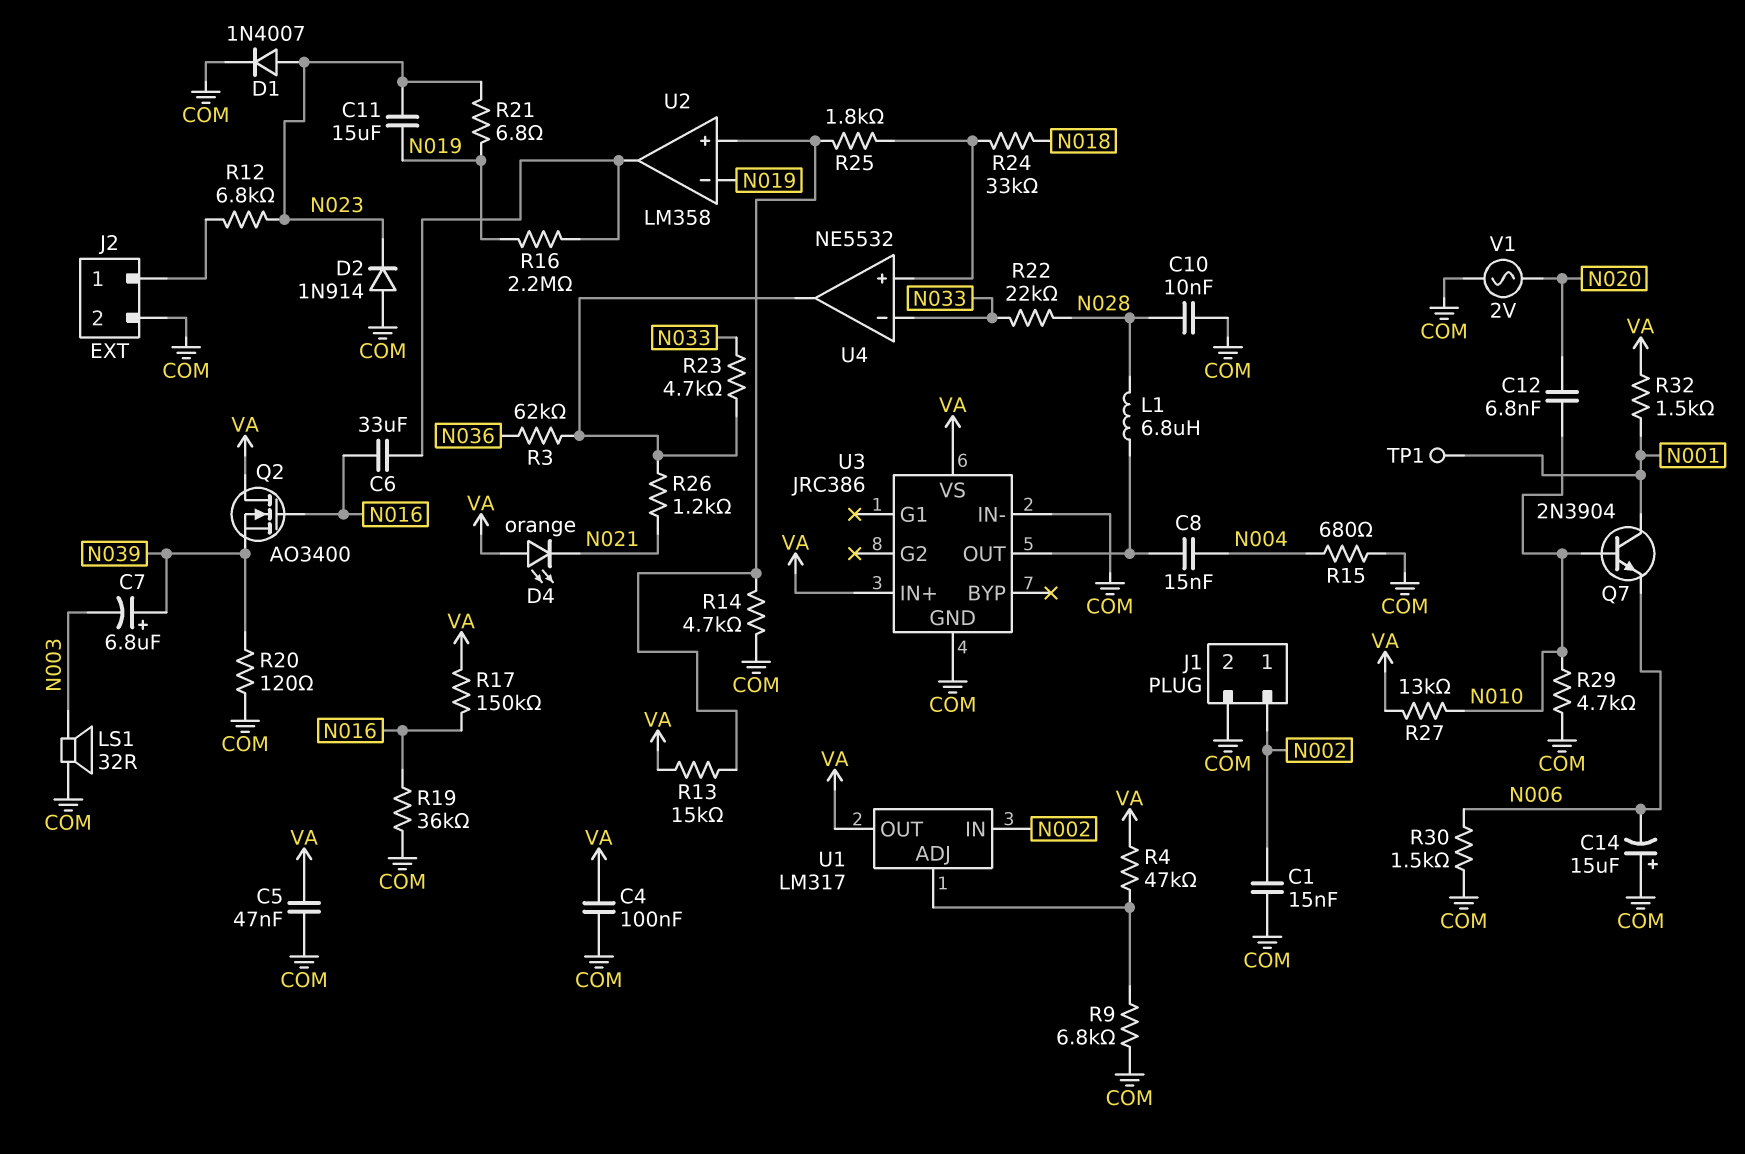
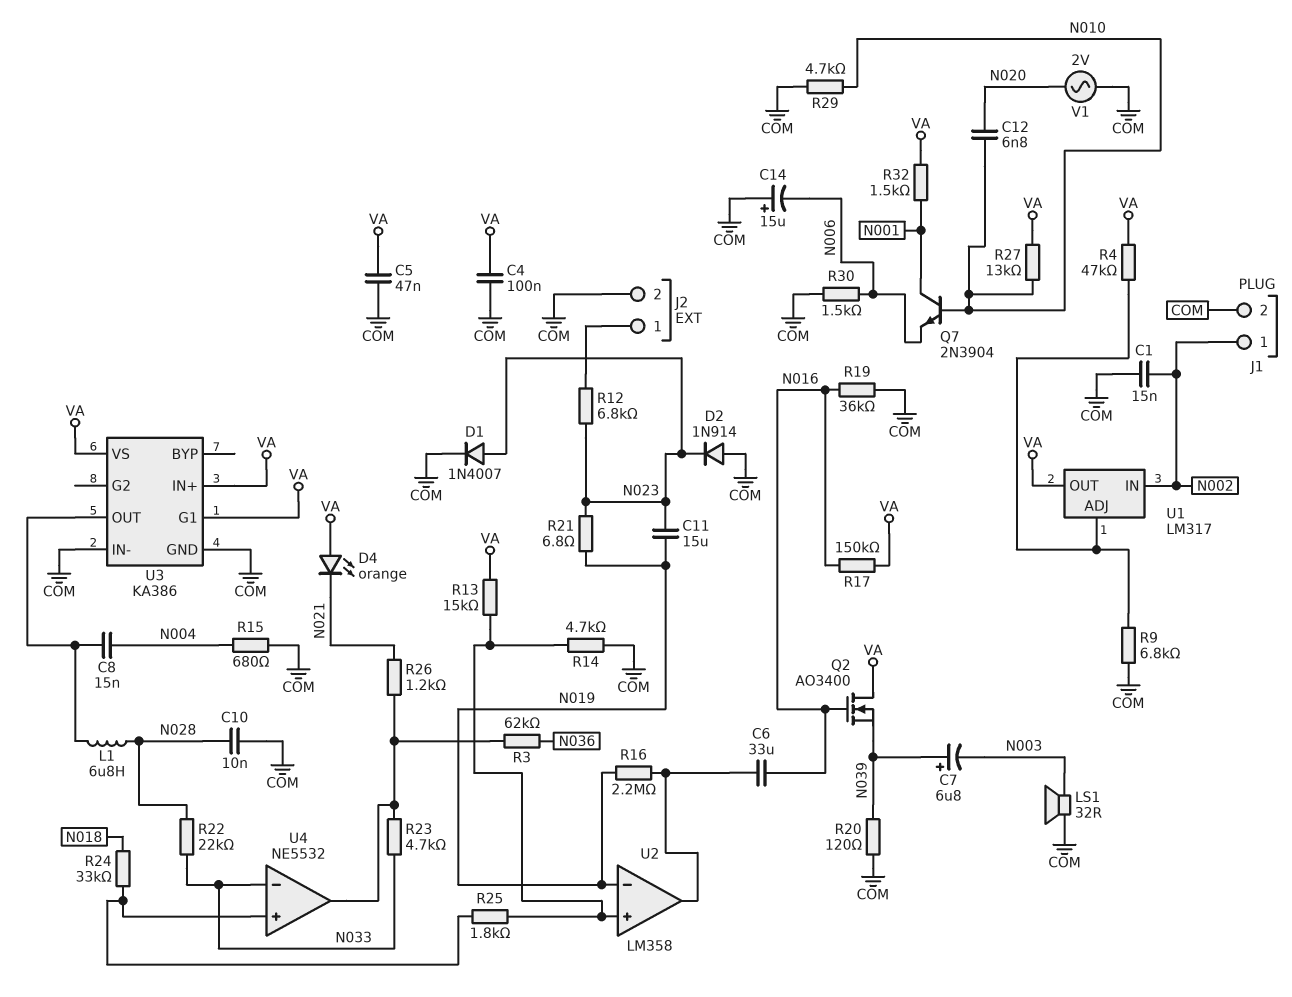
TP1: test point (N001) -> none
U3: JRC386 -> KA386
U3 pin G1: none -> VA

